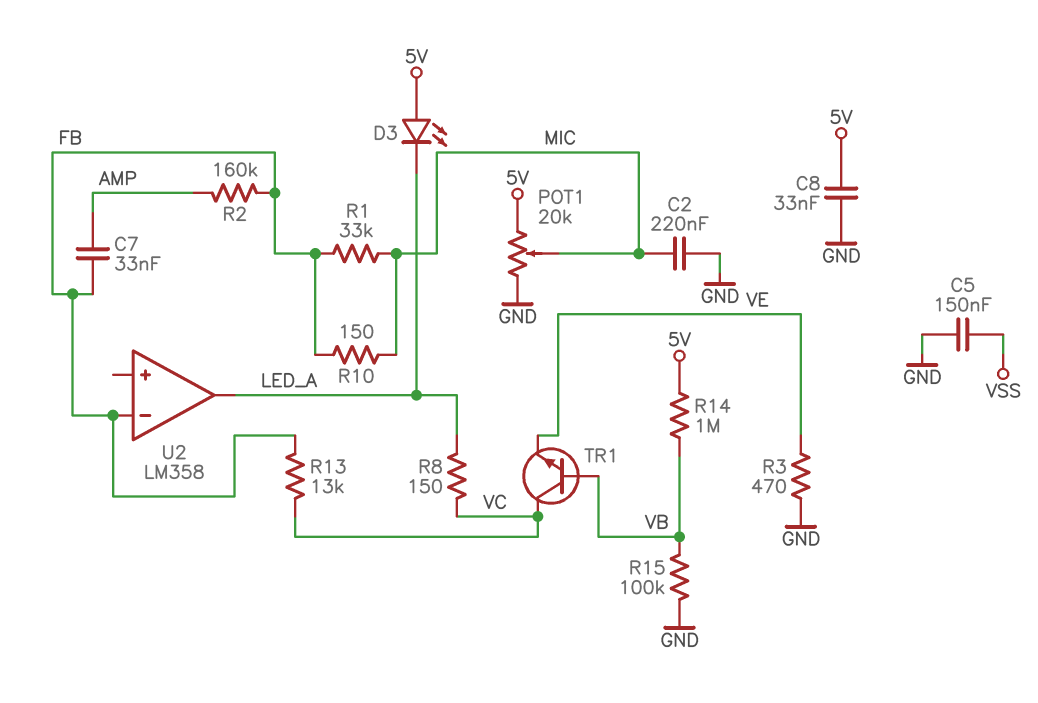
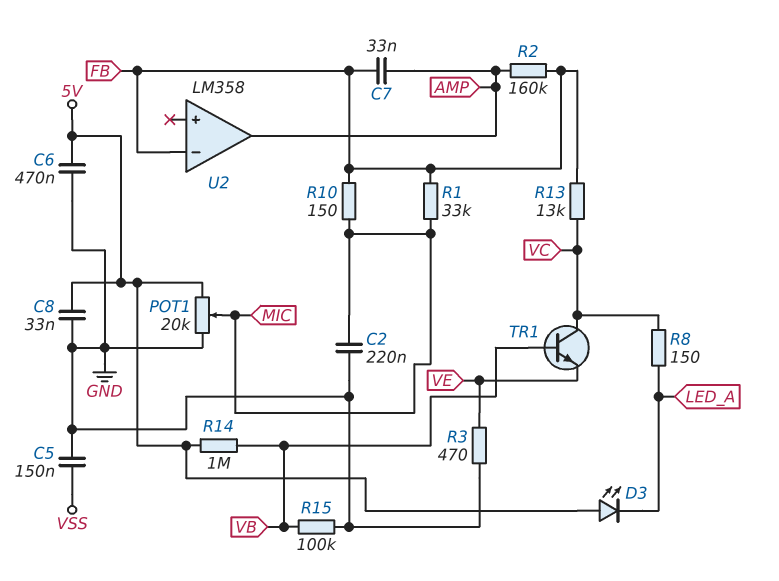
C6: none -> 470nF (5V, GND)
U2 pin out: LED_A -> AMP

